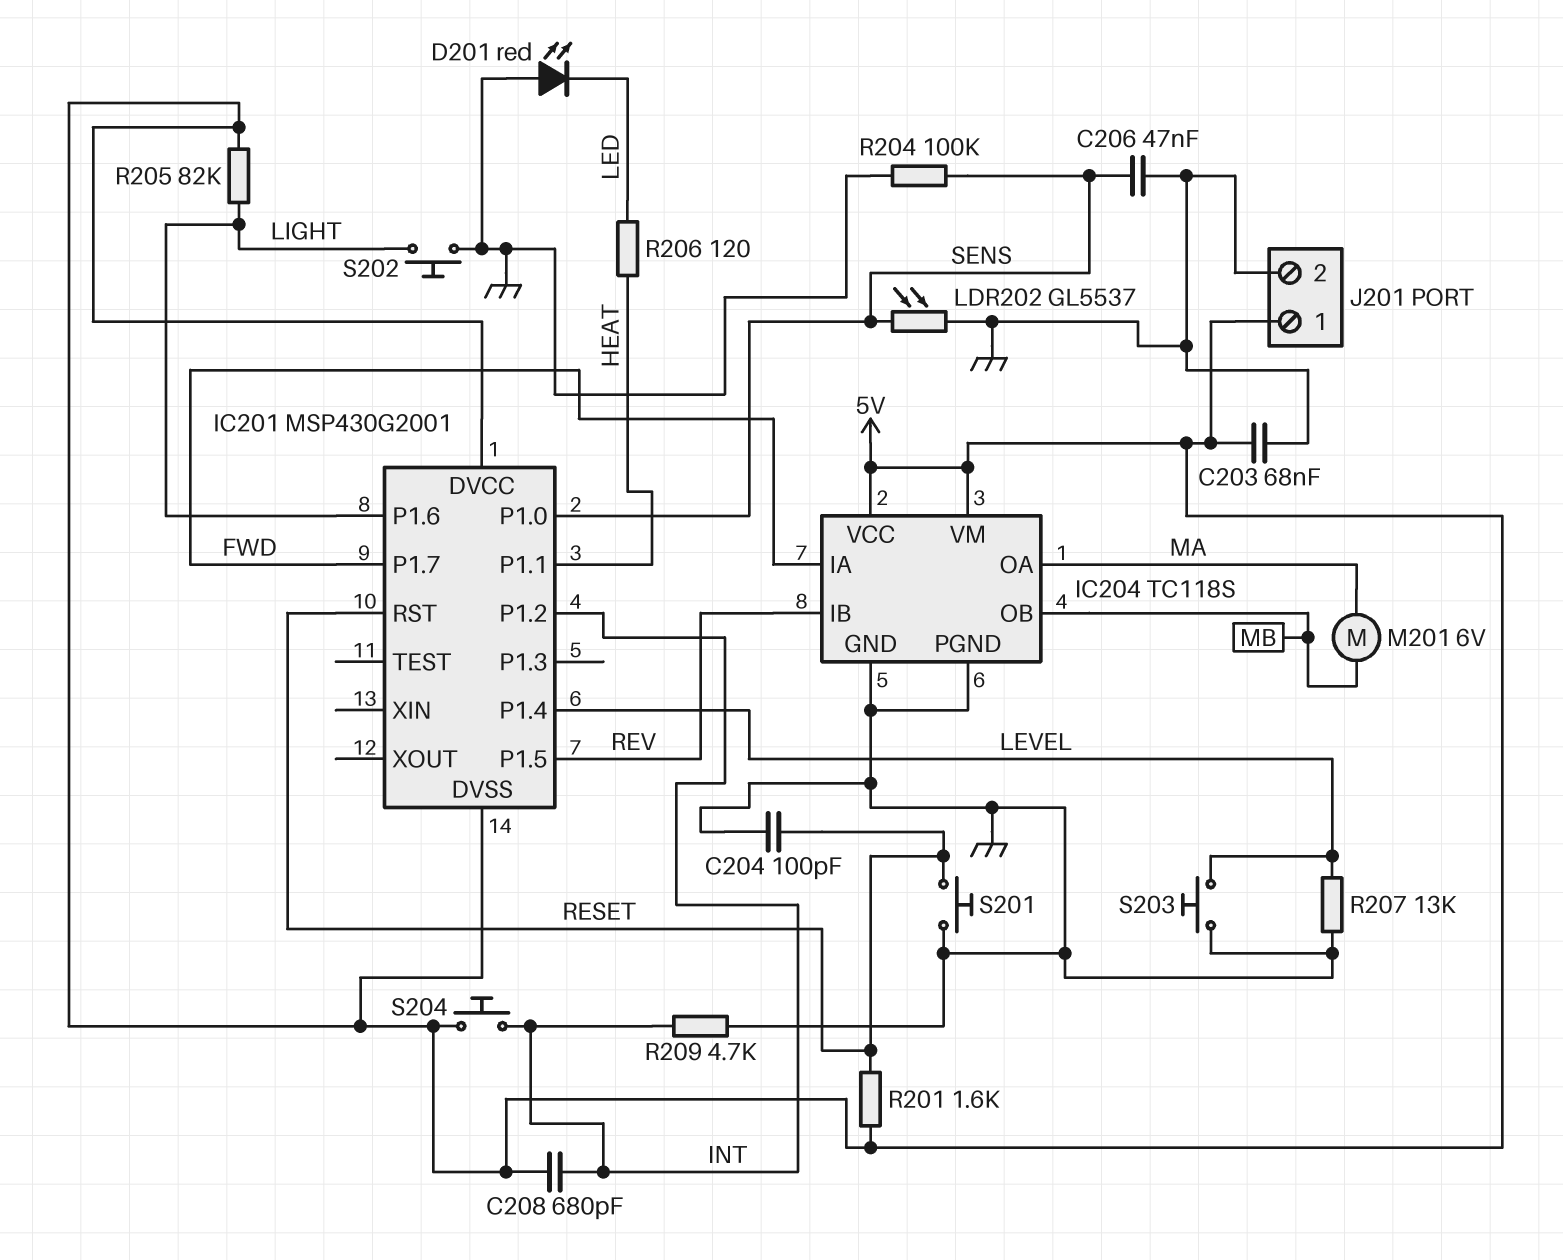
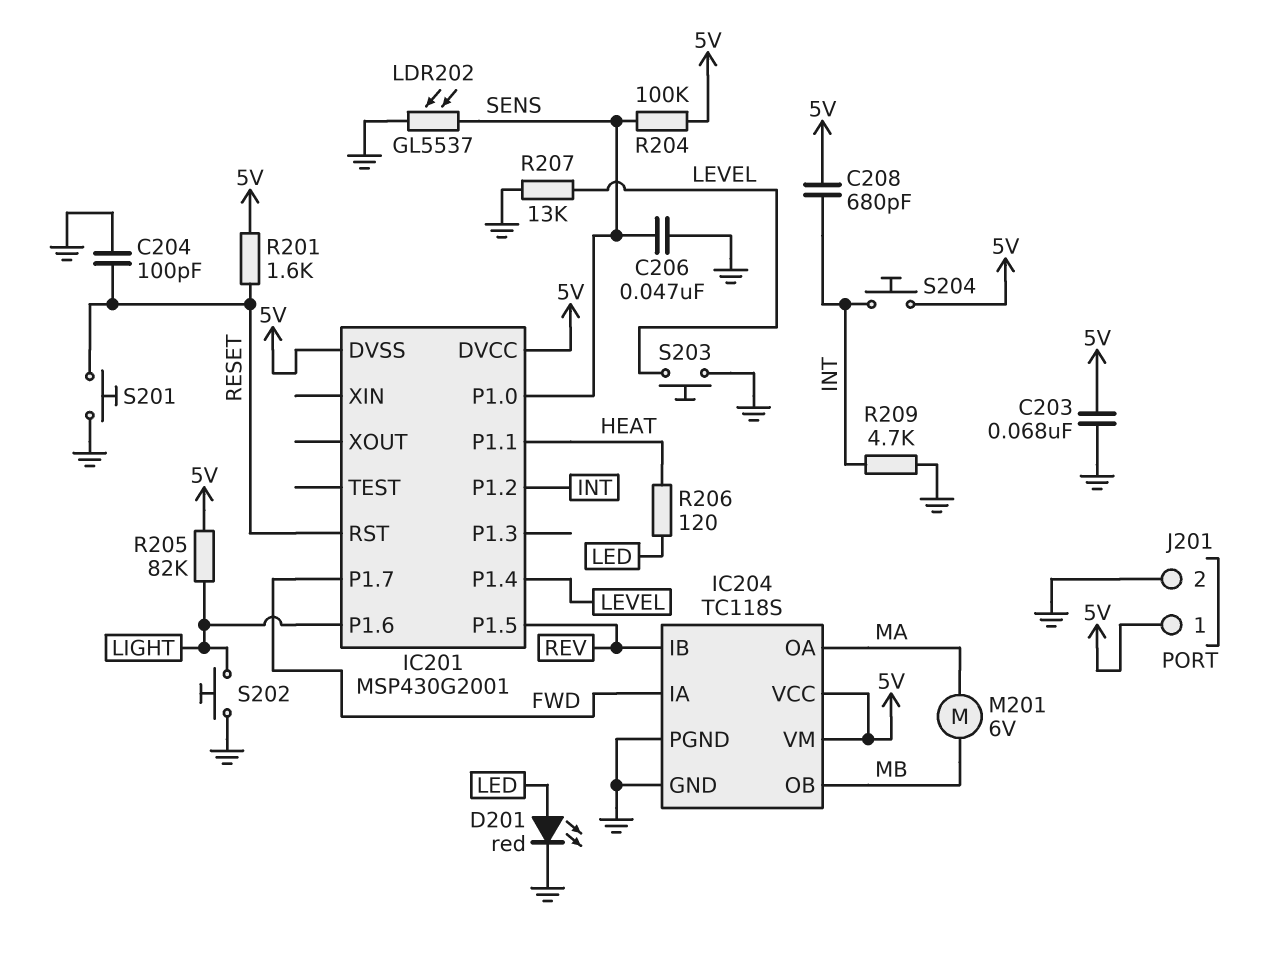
D201: LED red (A GND, K LED) -> LED red (A LED, K GND)
R204: 100k (GND, SENS) -> 100k (5V, SENS)

